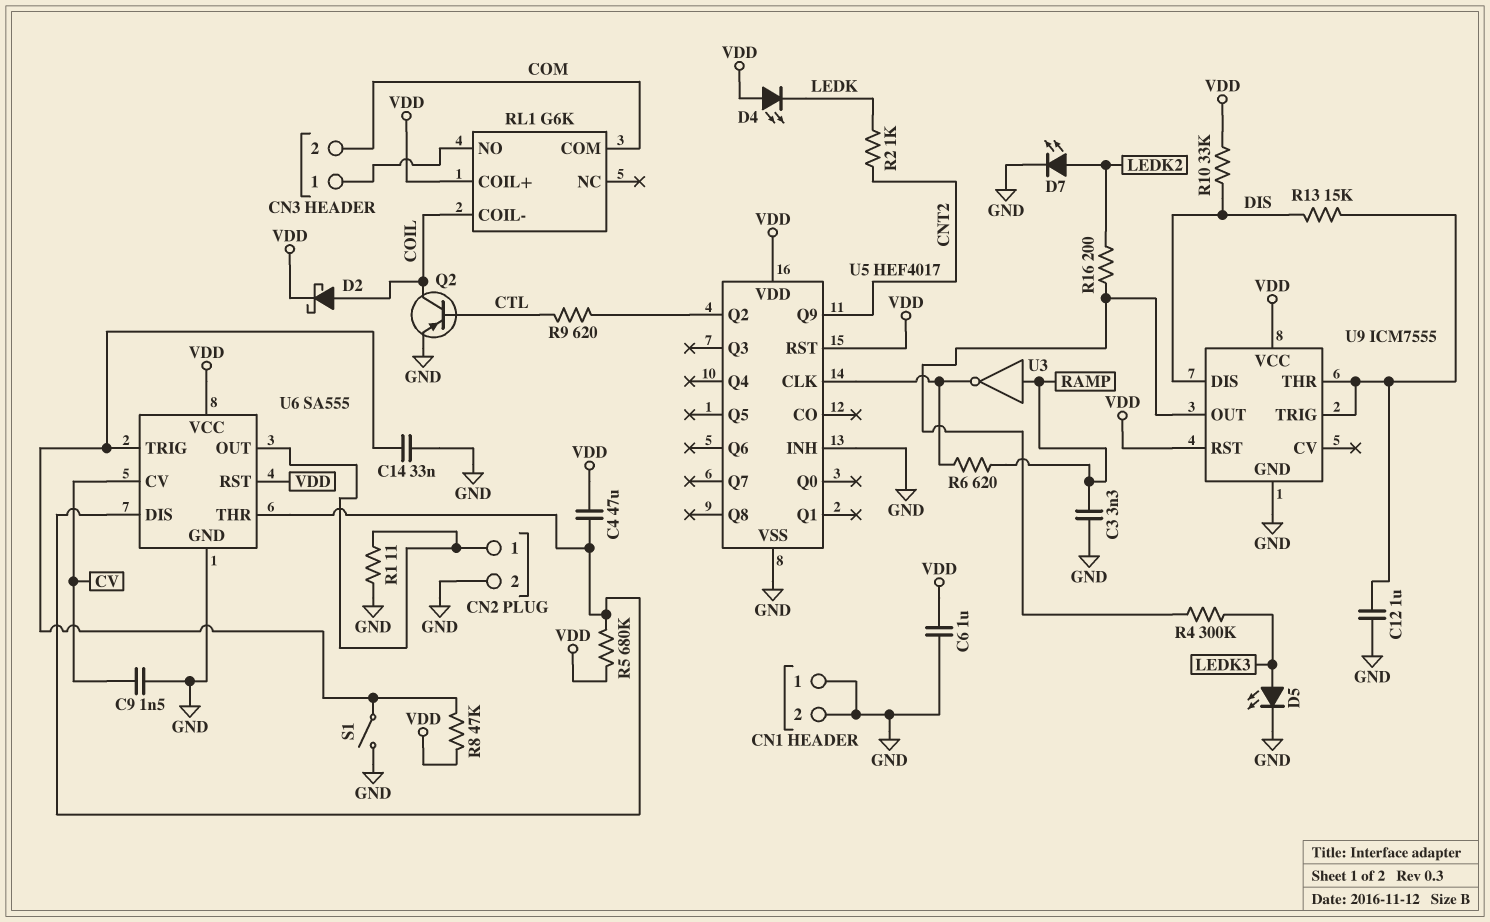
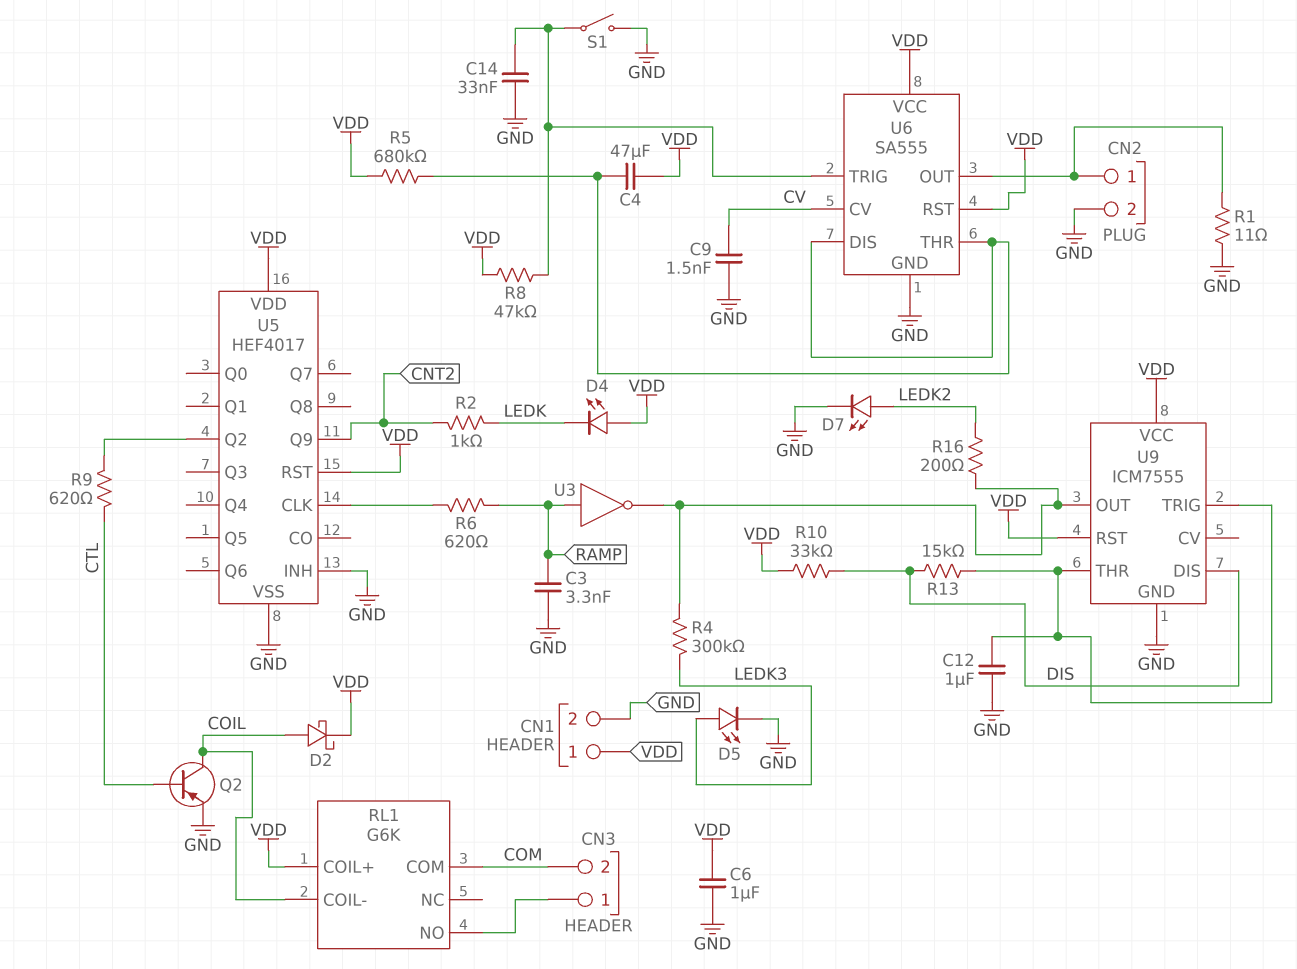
CN1 pin 1: GND -> VDD
U3: NOT (in RAMP, out U5/CLK) -> NOT (in RAMP, out U9/OUT)

